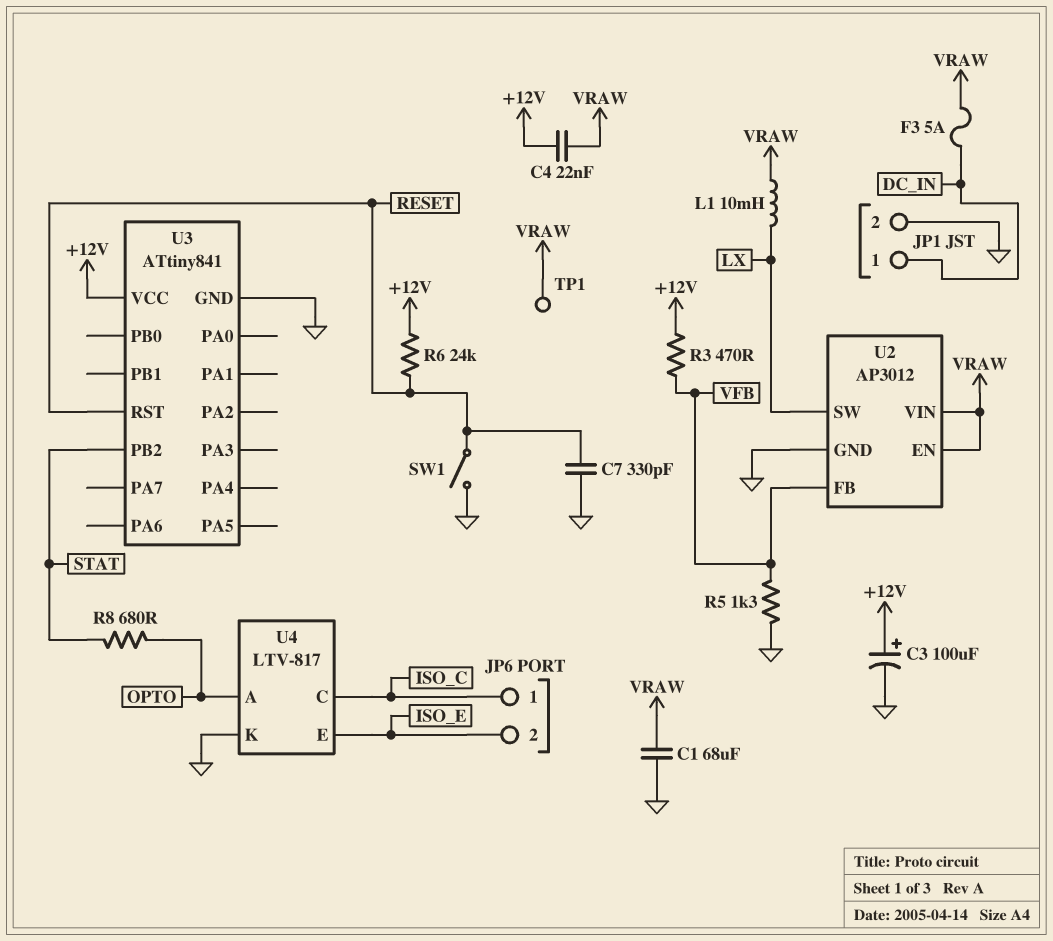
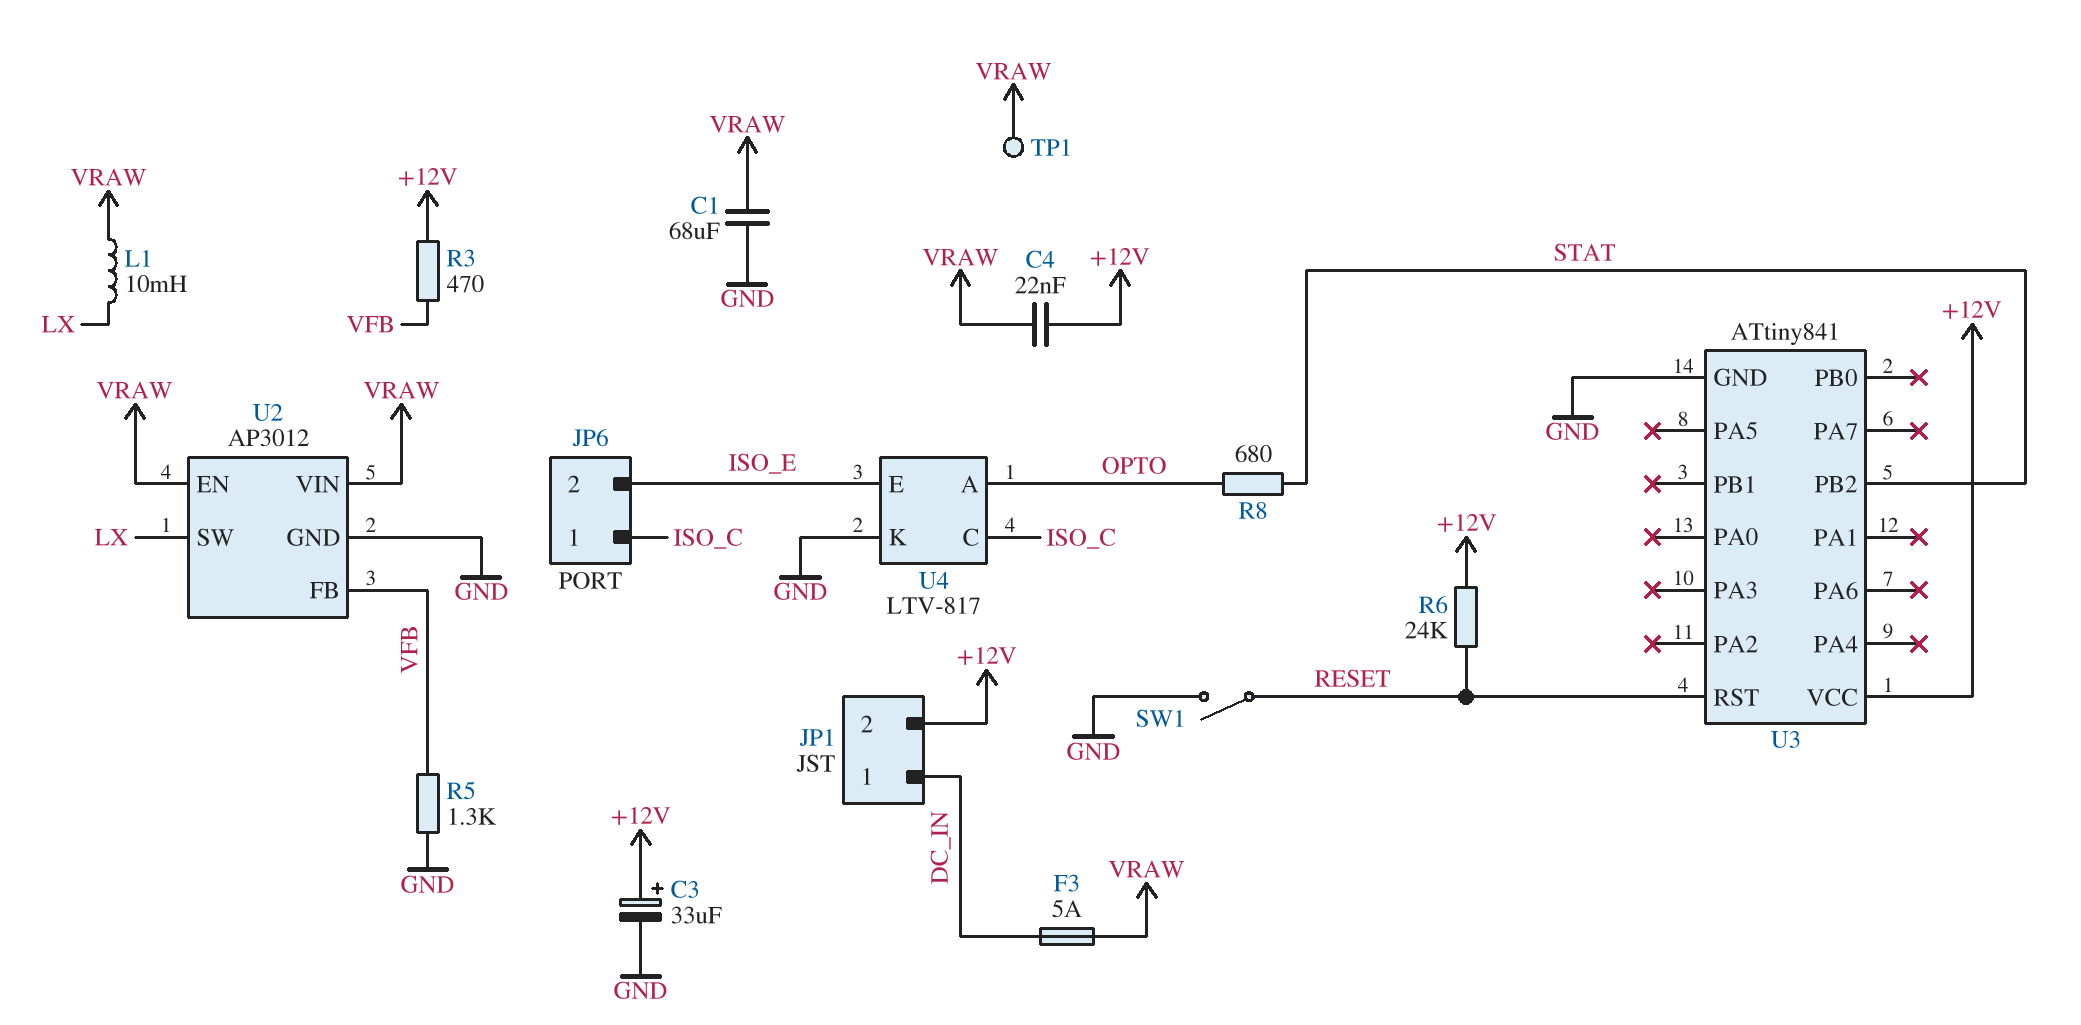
C3: 100uF (plus +12V, minus GND) -> 33uF (plus +12V, minus GND)
C7: 330pF (GND, RESET) -> none
JP1 pin 2: GND -> +12V

